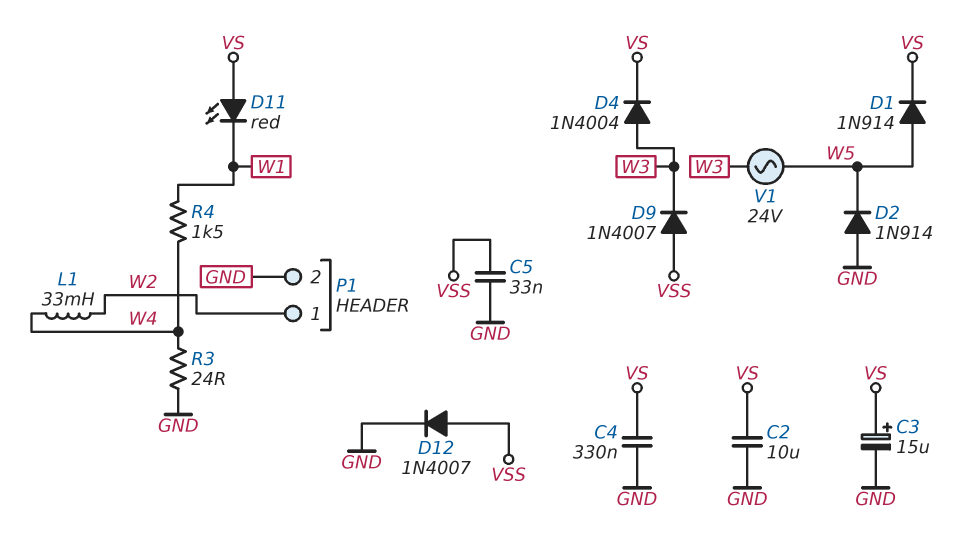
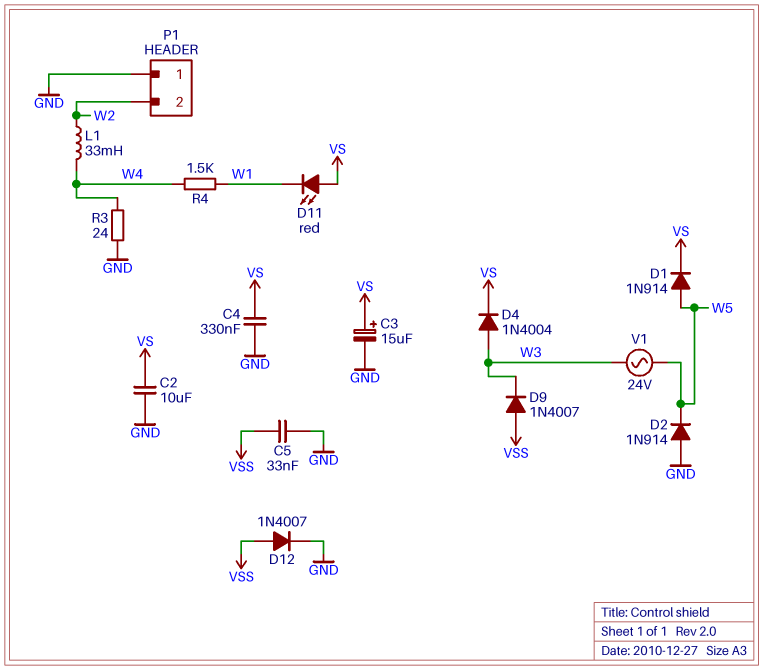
P1 pin 1: W2 -> GND
P1 pin 2: GND -> W2

